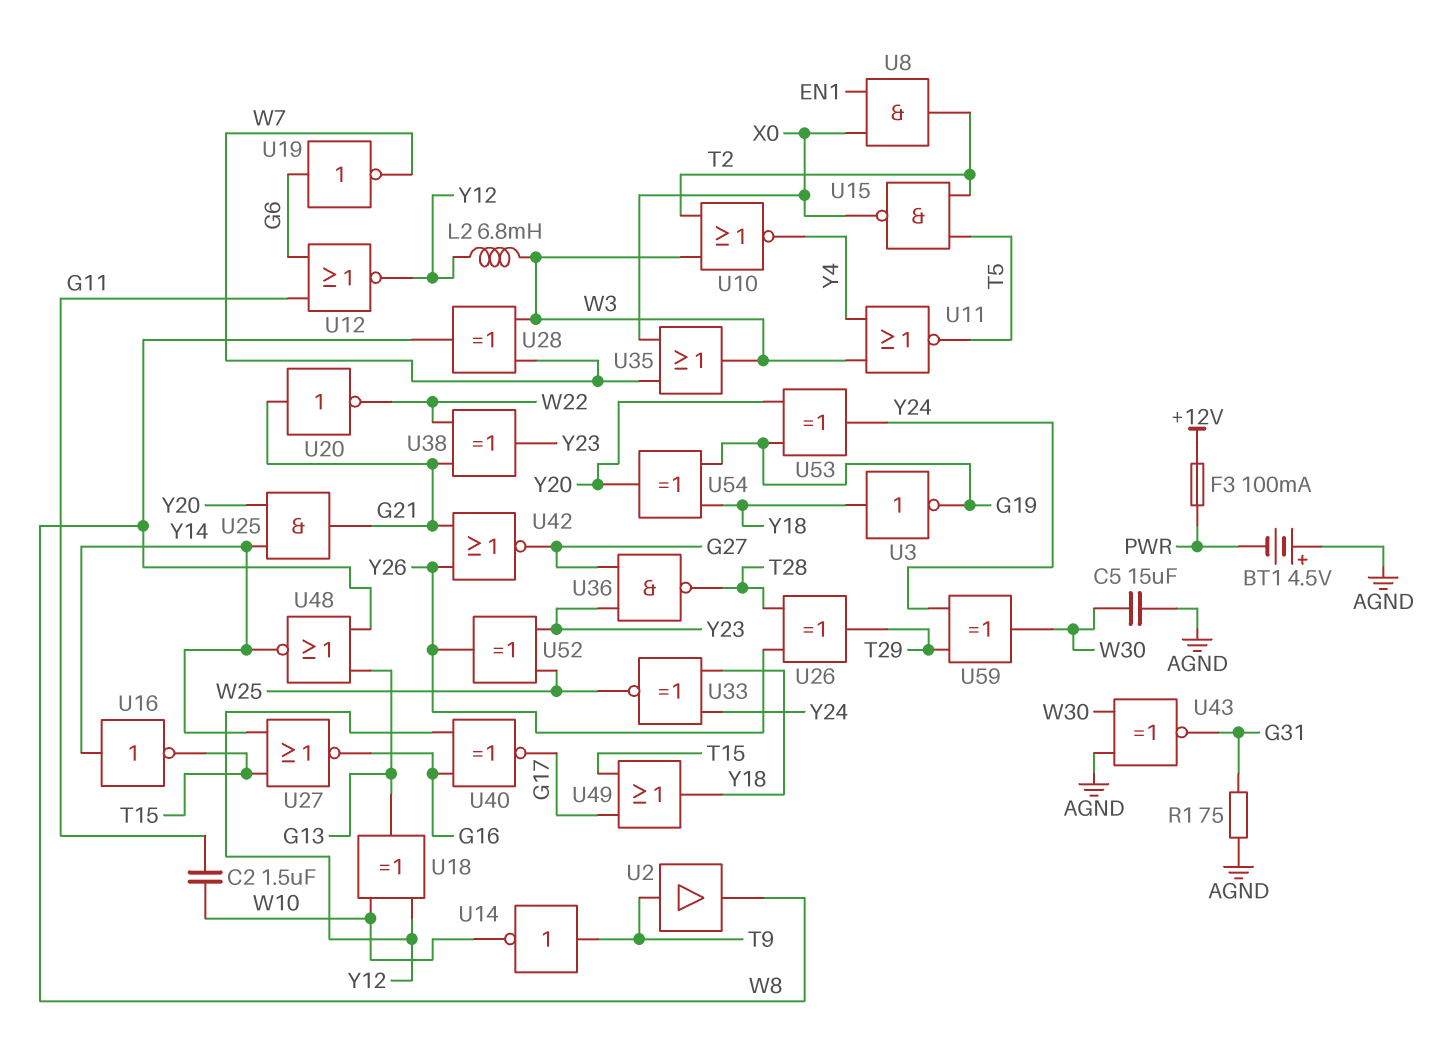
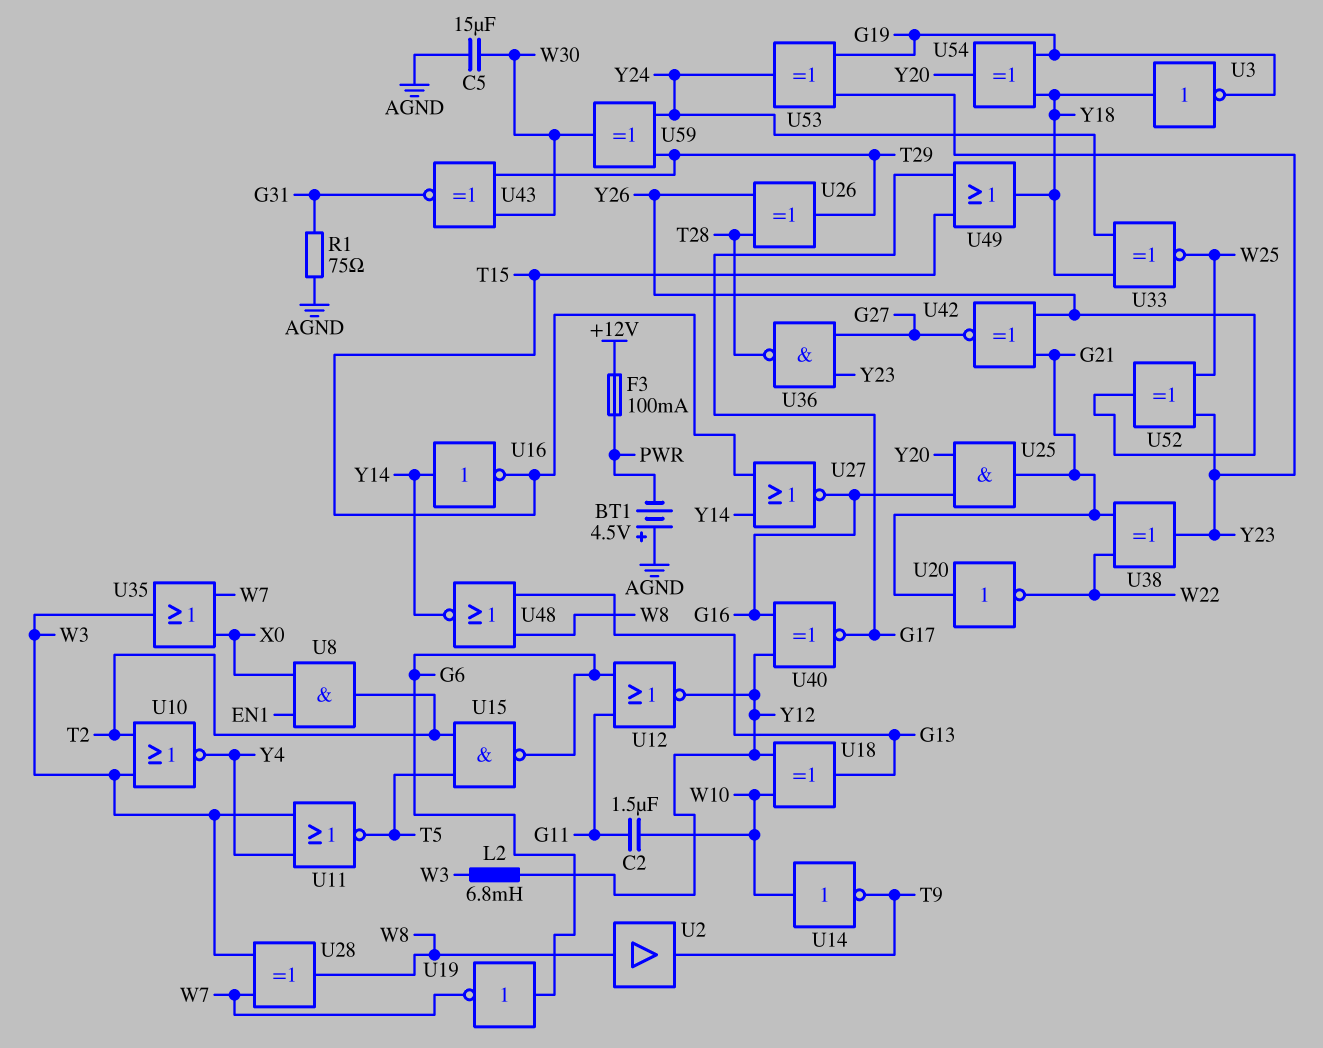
U2: buffer (in T9, out W8) -> buffer (in W8, out T9)
U14: NOT (in T9, out W10) -> NOT (in W10, out T9)
U15: NAND (in T2, in T5, out X0) -> NAND (in T2, in T5, out G6)
U25: AND (in Y14, in Y20, out G21) -> AND (in G16, in Y20, out G21)
U42: NOR (in G21, in Y26, out G27) -> XNOR (in G21, in Y26, out G27)
U43: XNOR (in AGND, in W30, out G31) -> XNOR (in T29, in W30, out G31)
U53: XOR (in G19, in Y20, out Y24) -> XOR (in G19, in Y23, out Y24)

